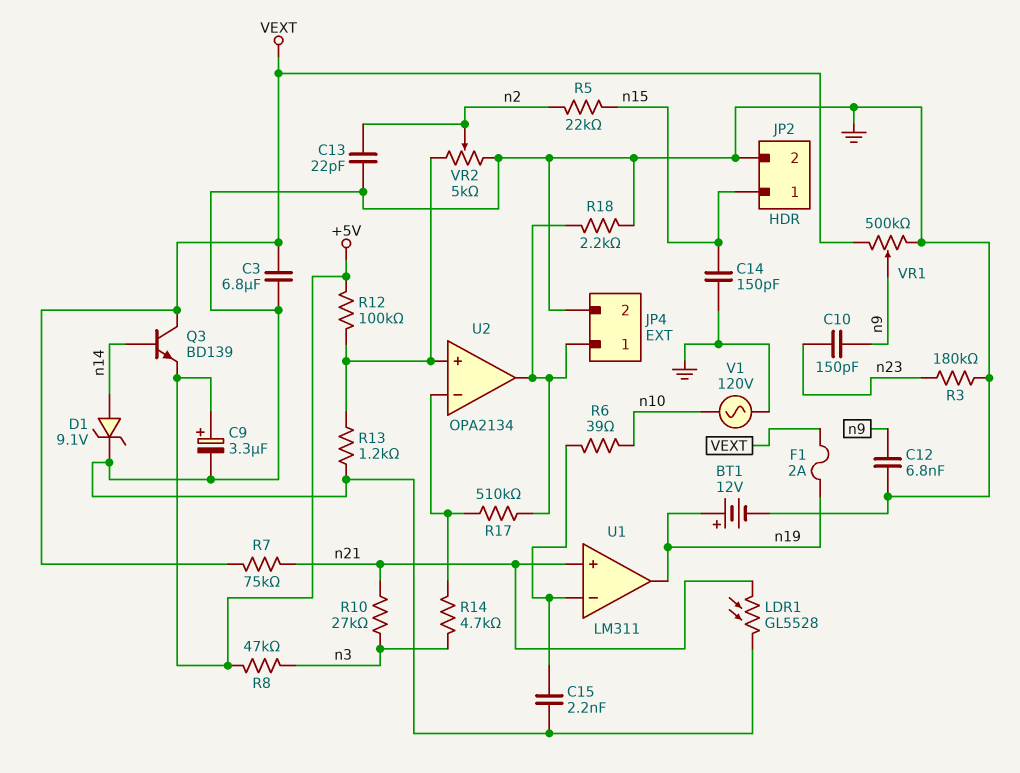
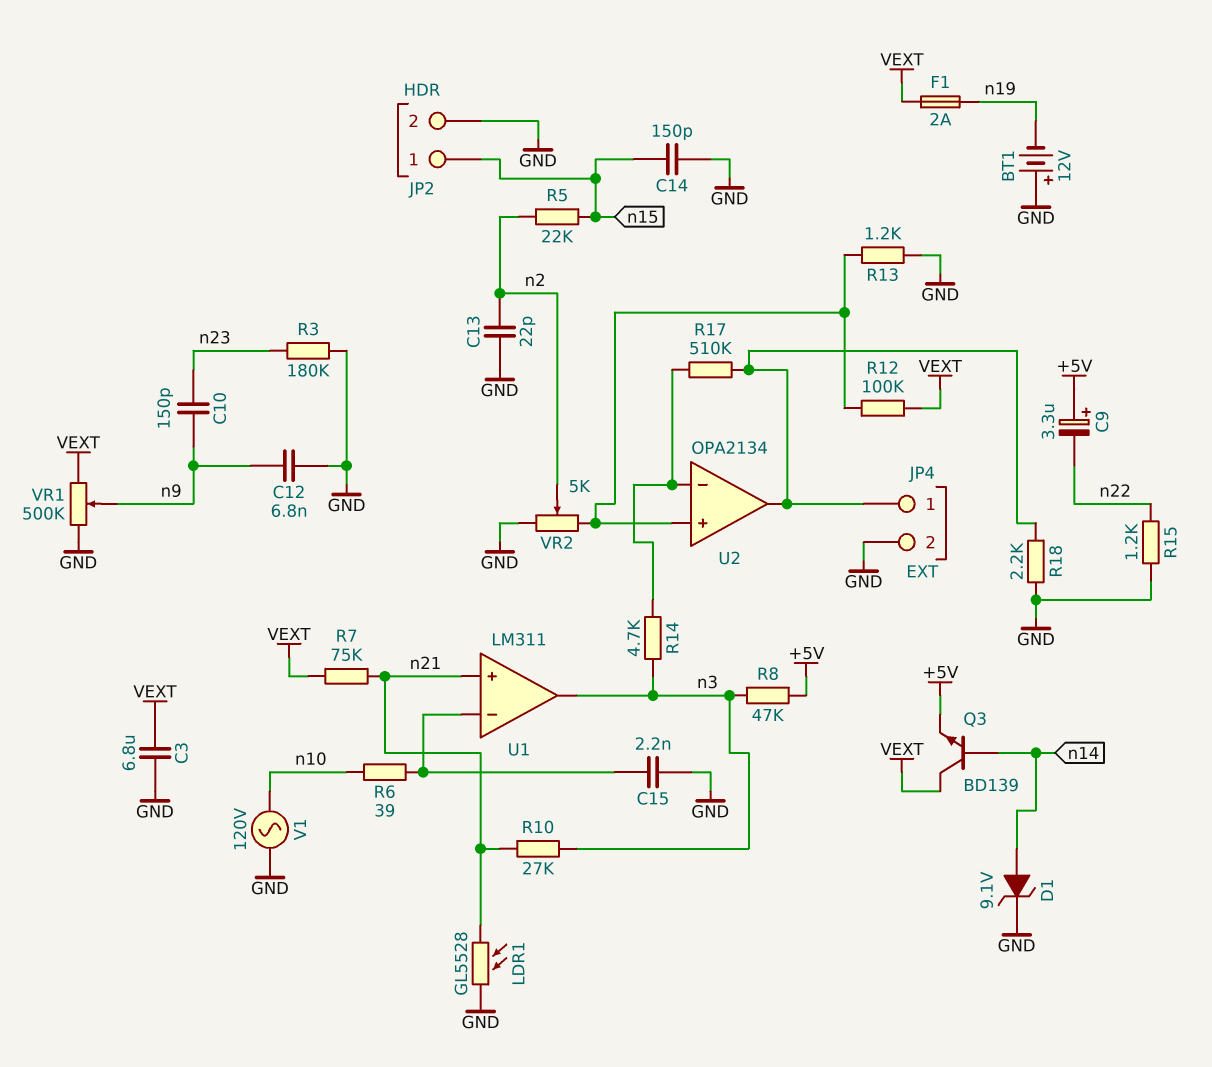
BT1: 12V (plus n19, minus GND) -> 12V (plus GND, minus n19)
C9: 3.3uF (plus +5V, minus GND) -> 3.3uF (plus +5V, minus n22)
R12: 100k (+5V, U2/in+) -> 100k (U2/in+, VEXT)
R15: none -> 1.2k (GND, n22)
U1 pin out: n19 -> n3

